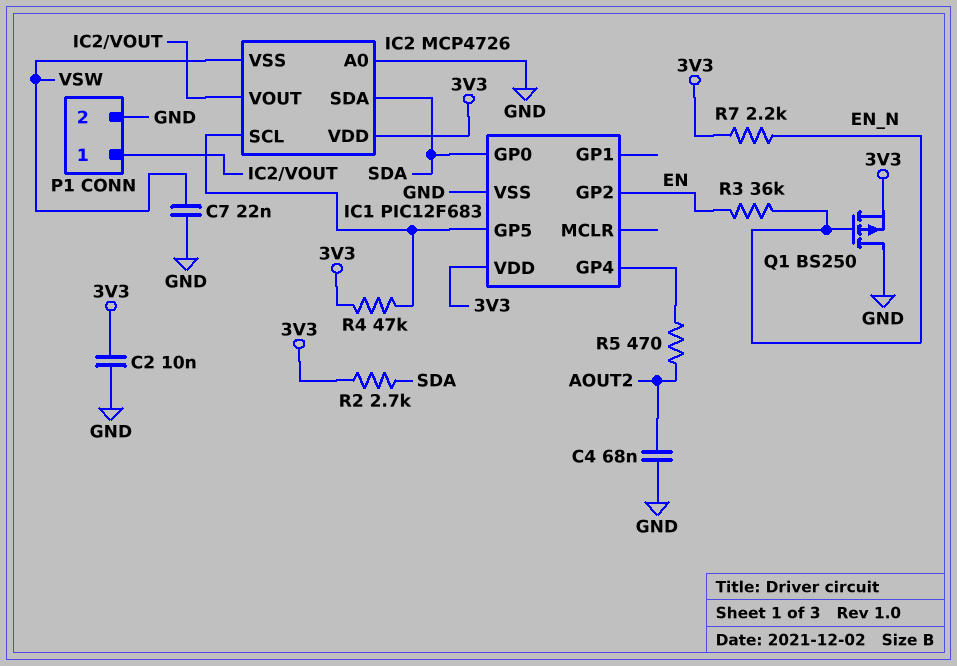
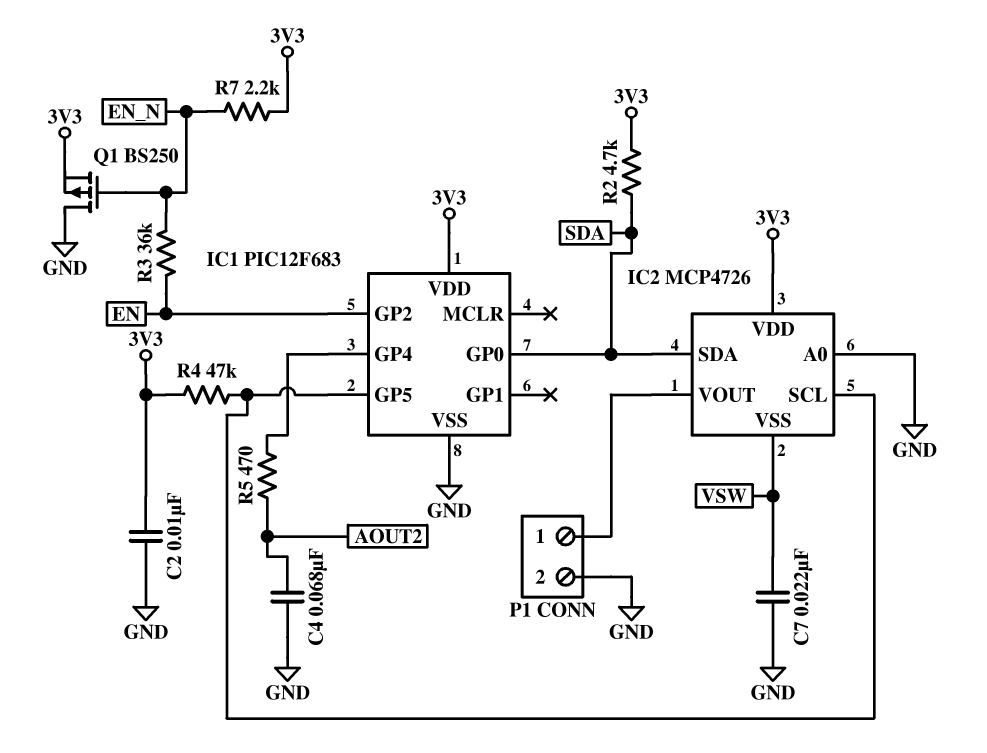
R2: 2.7k (3V3, SDA) -> 4.7k (3V3, SDA)

